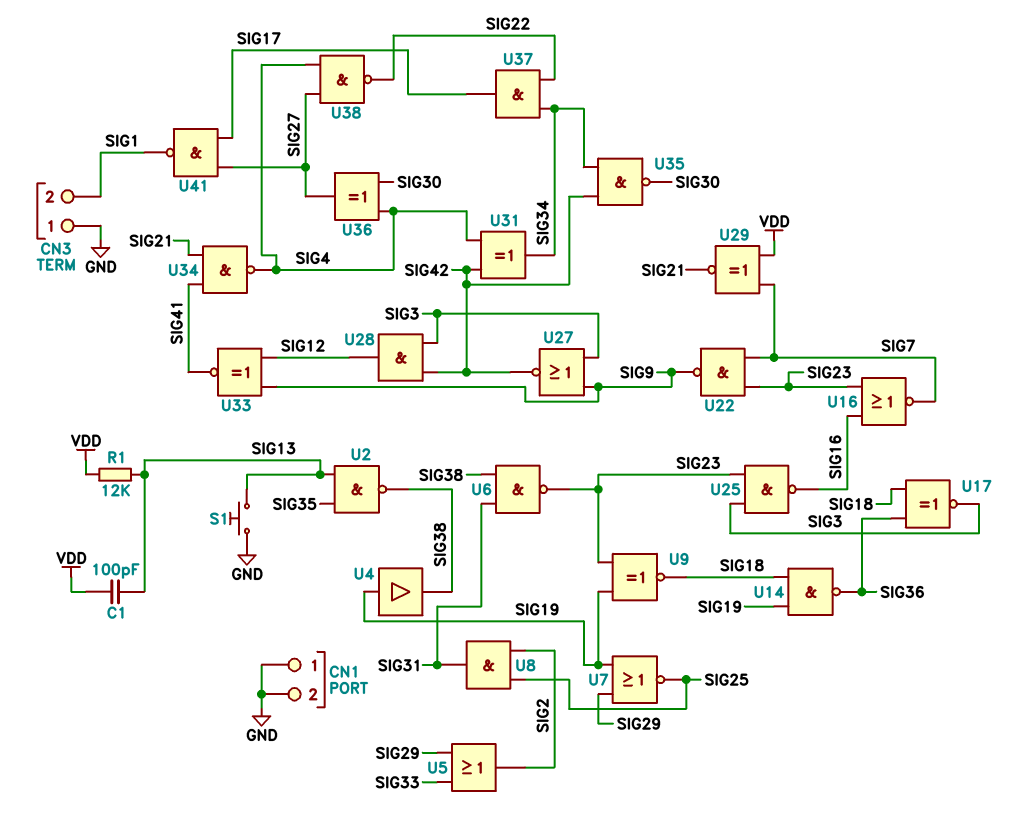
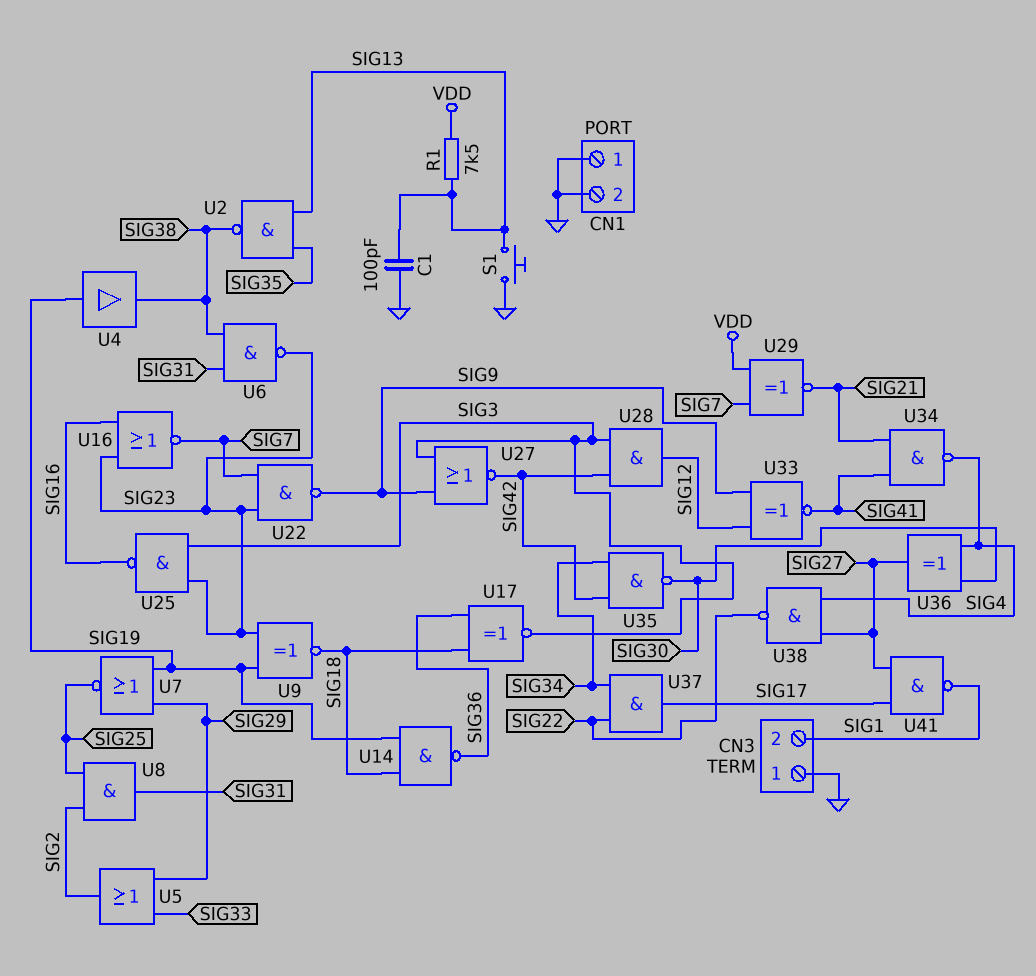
C1: 100pF (SIG13, VDD) -> 100pF (GND, SIG13)
R1: 12k (SIG13, VDD) -> 7.5k (SIG13, VDD)
U31: XOR (in SIG4, in SIG42, out SIG34) -> none

